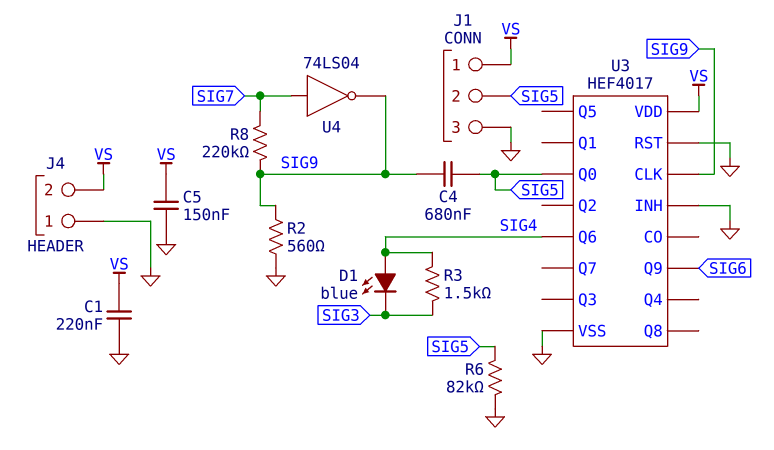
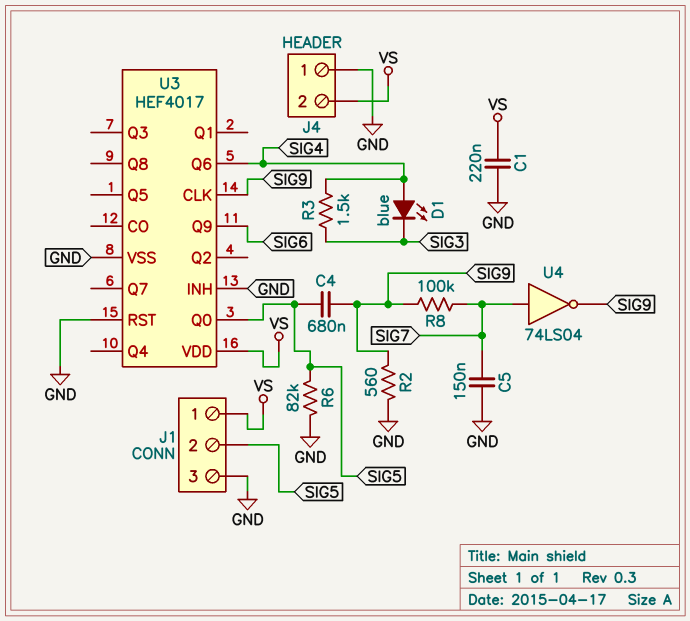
C5: 150nF (GND, VS) -> 150nF (GND, SIG7)
R8: 220k (SIG7, SIG9) -> 100k (SIG7, SIG9)

